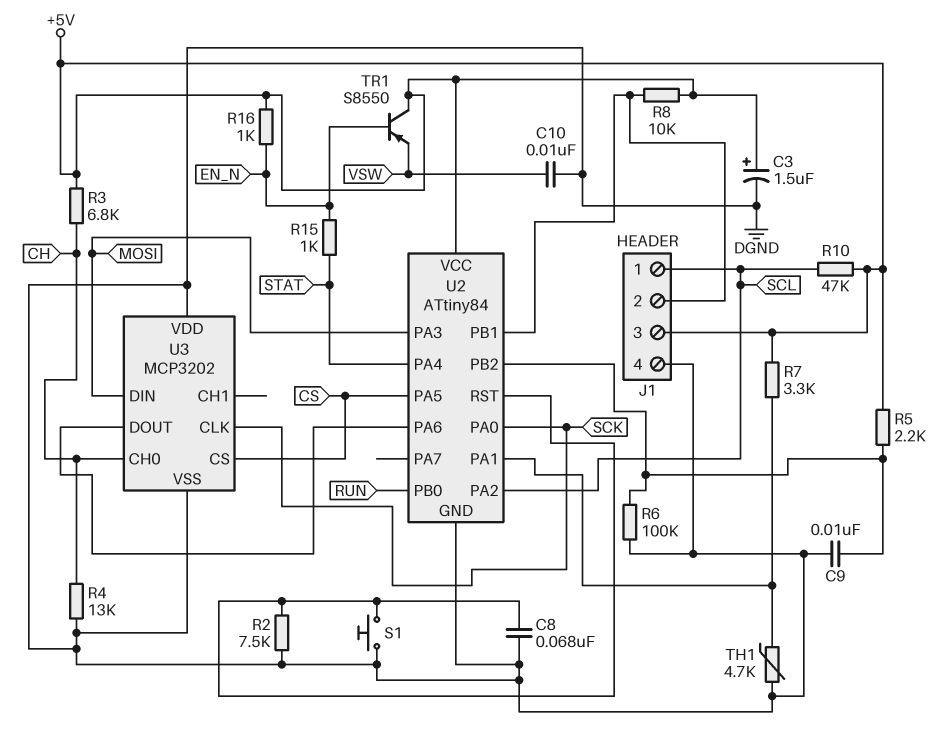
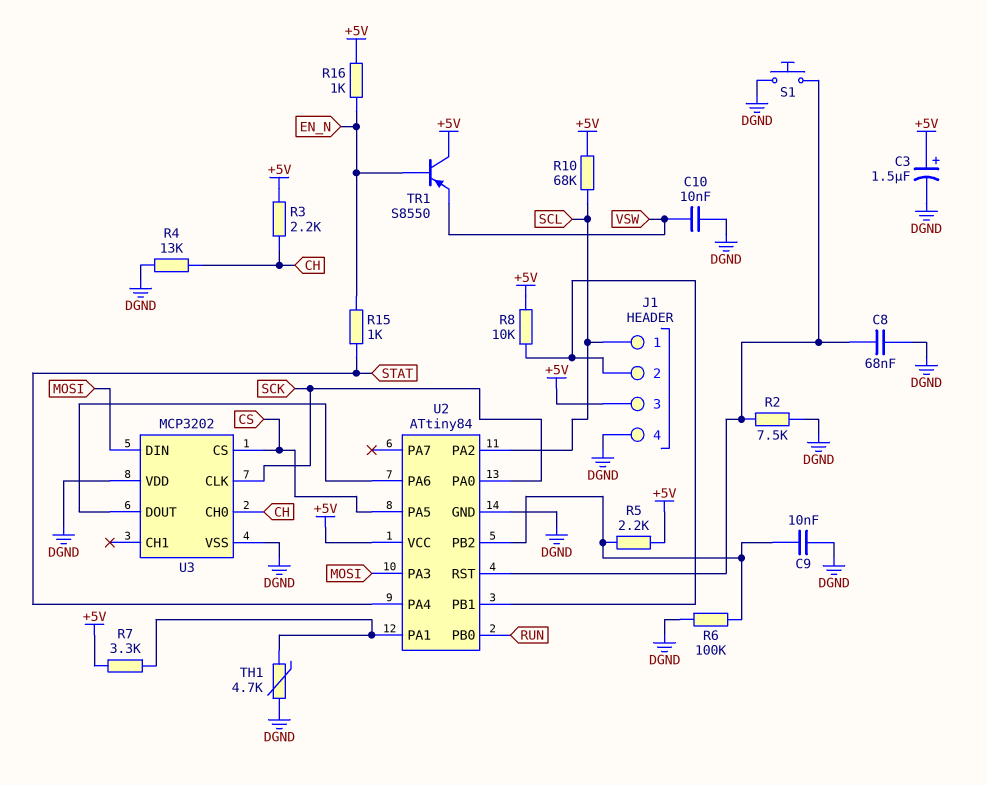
R3: 6.8k (+5V, CH) -> 2.2k (+5V, CH)
R10: 47k (+5V, SCL) -> 68k (+5V, SCL)

